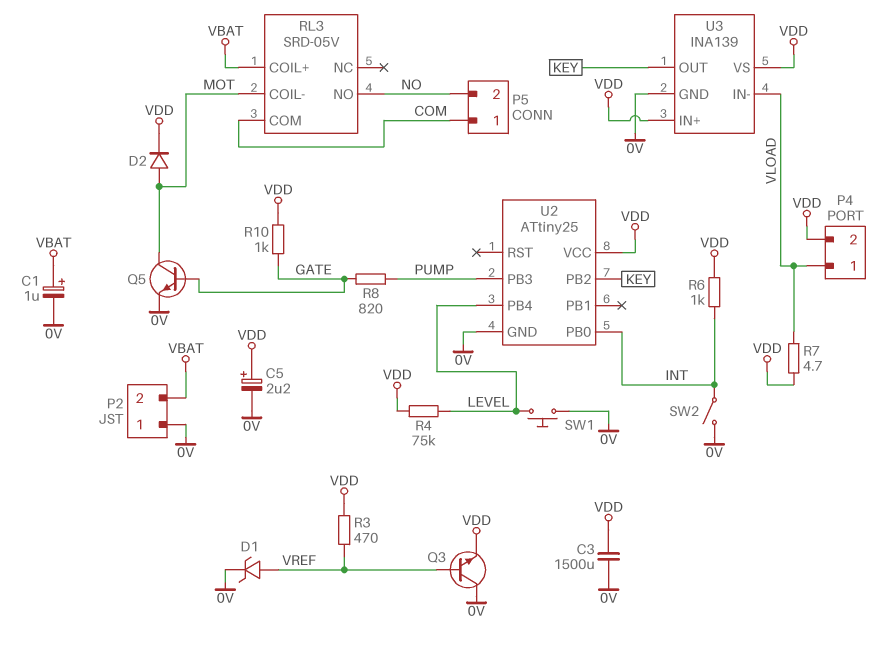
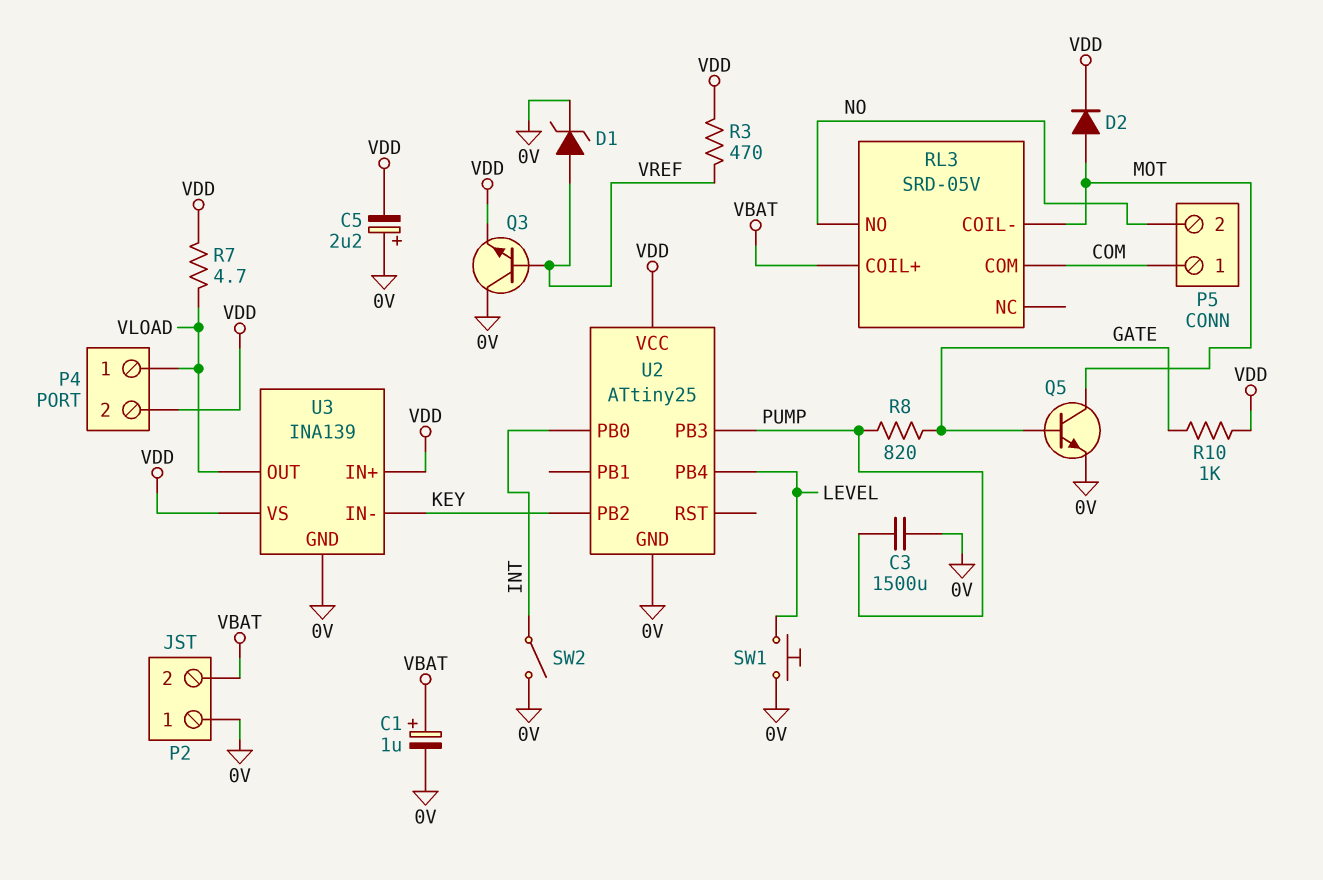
C3: 1500uF (0V, VDD) -> 1500uF (0V, PUMP)
C5: 2.2uF (plus VDD, minus 0V) -> 2.2uF (plus 0V, minus VDD)
R4: 75k (LEVEL, VDD) -> none
R6: 1k (INT, VDD) -> none
U3 pin IN-: VLOAD -> KEY
U3 pin OUT: KEY -> VLOAD

